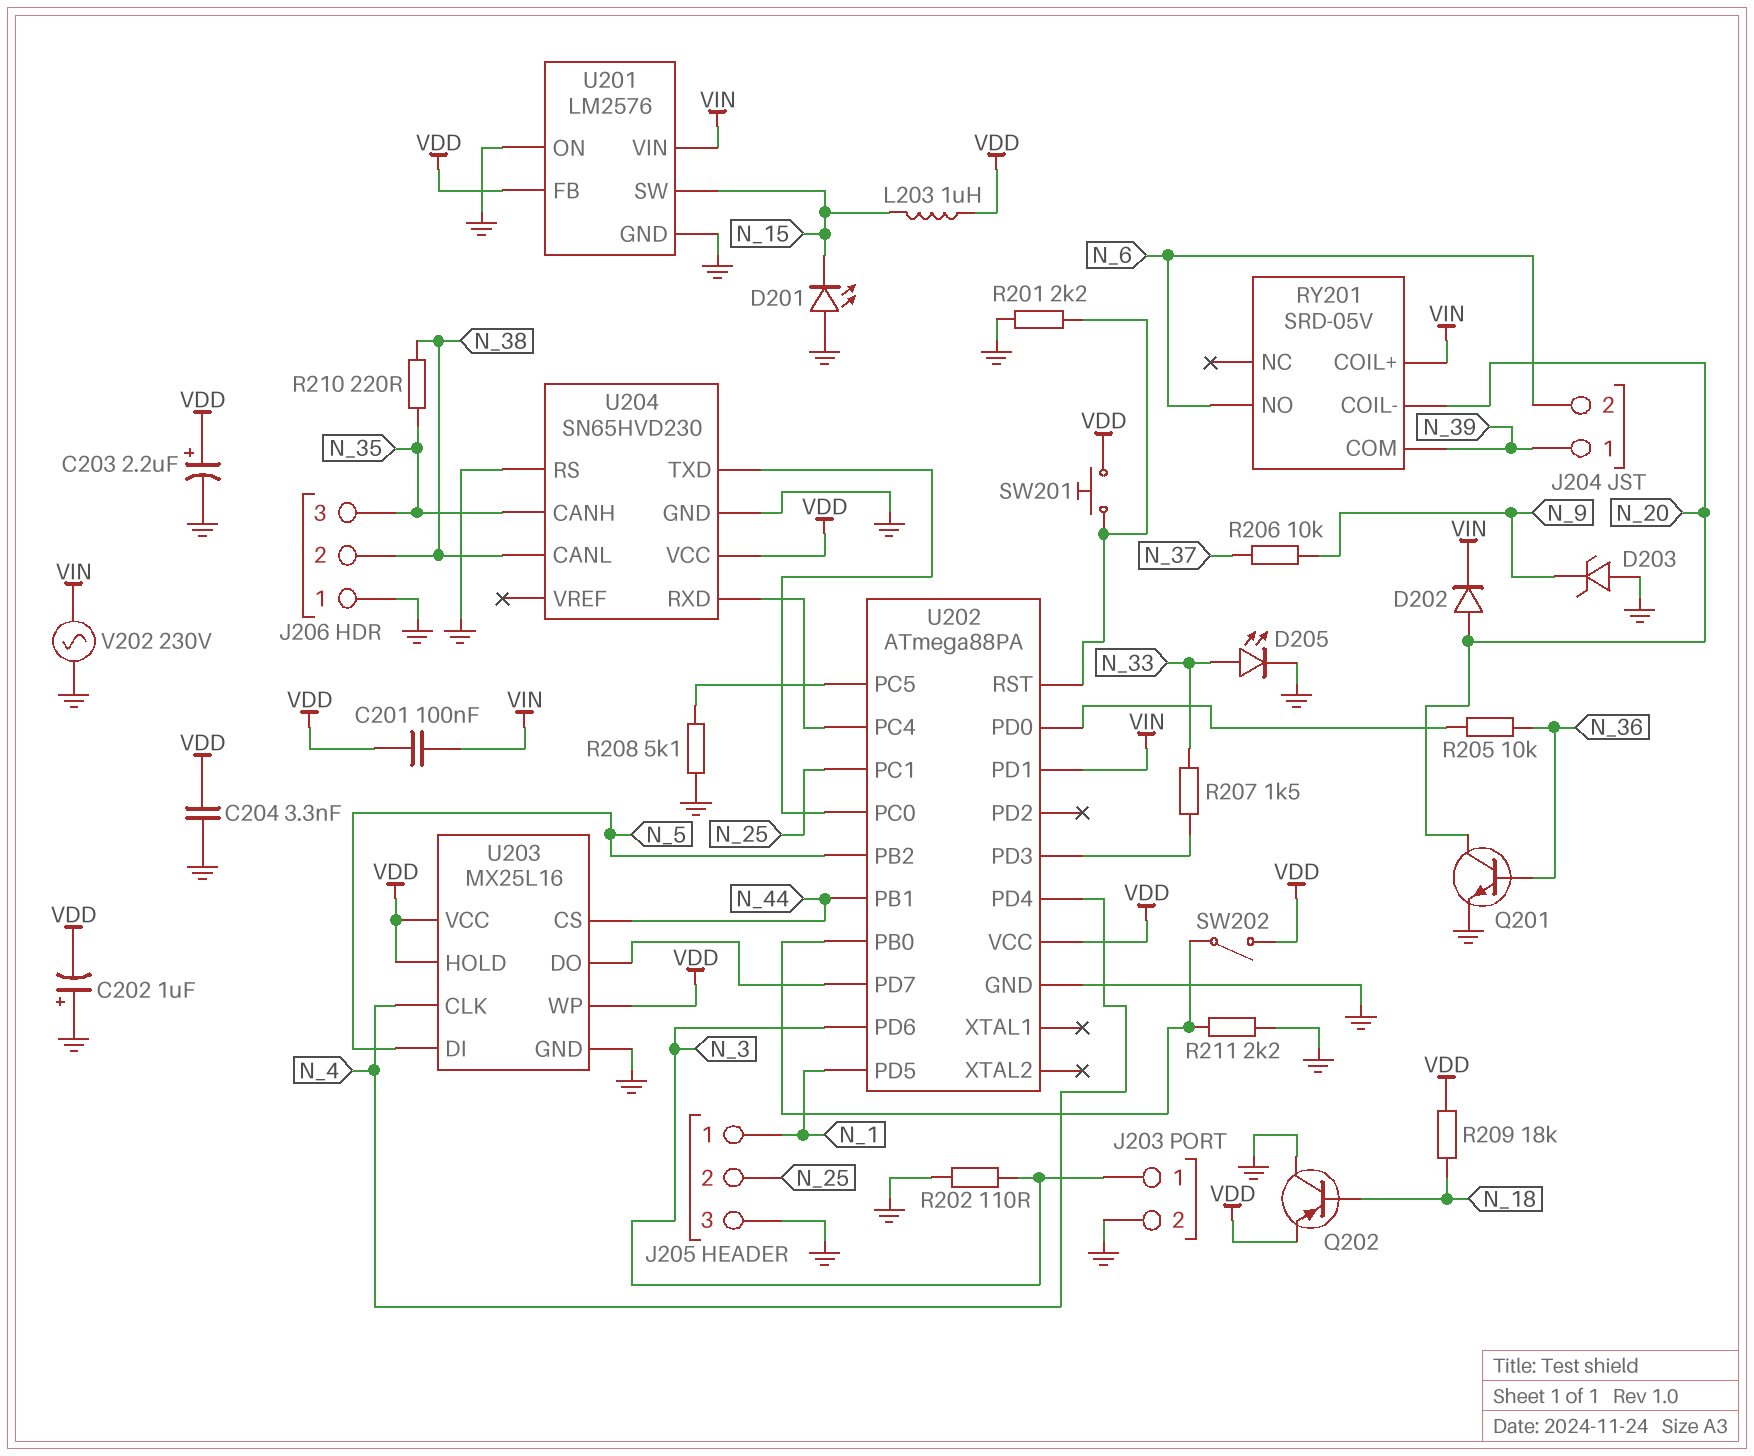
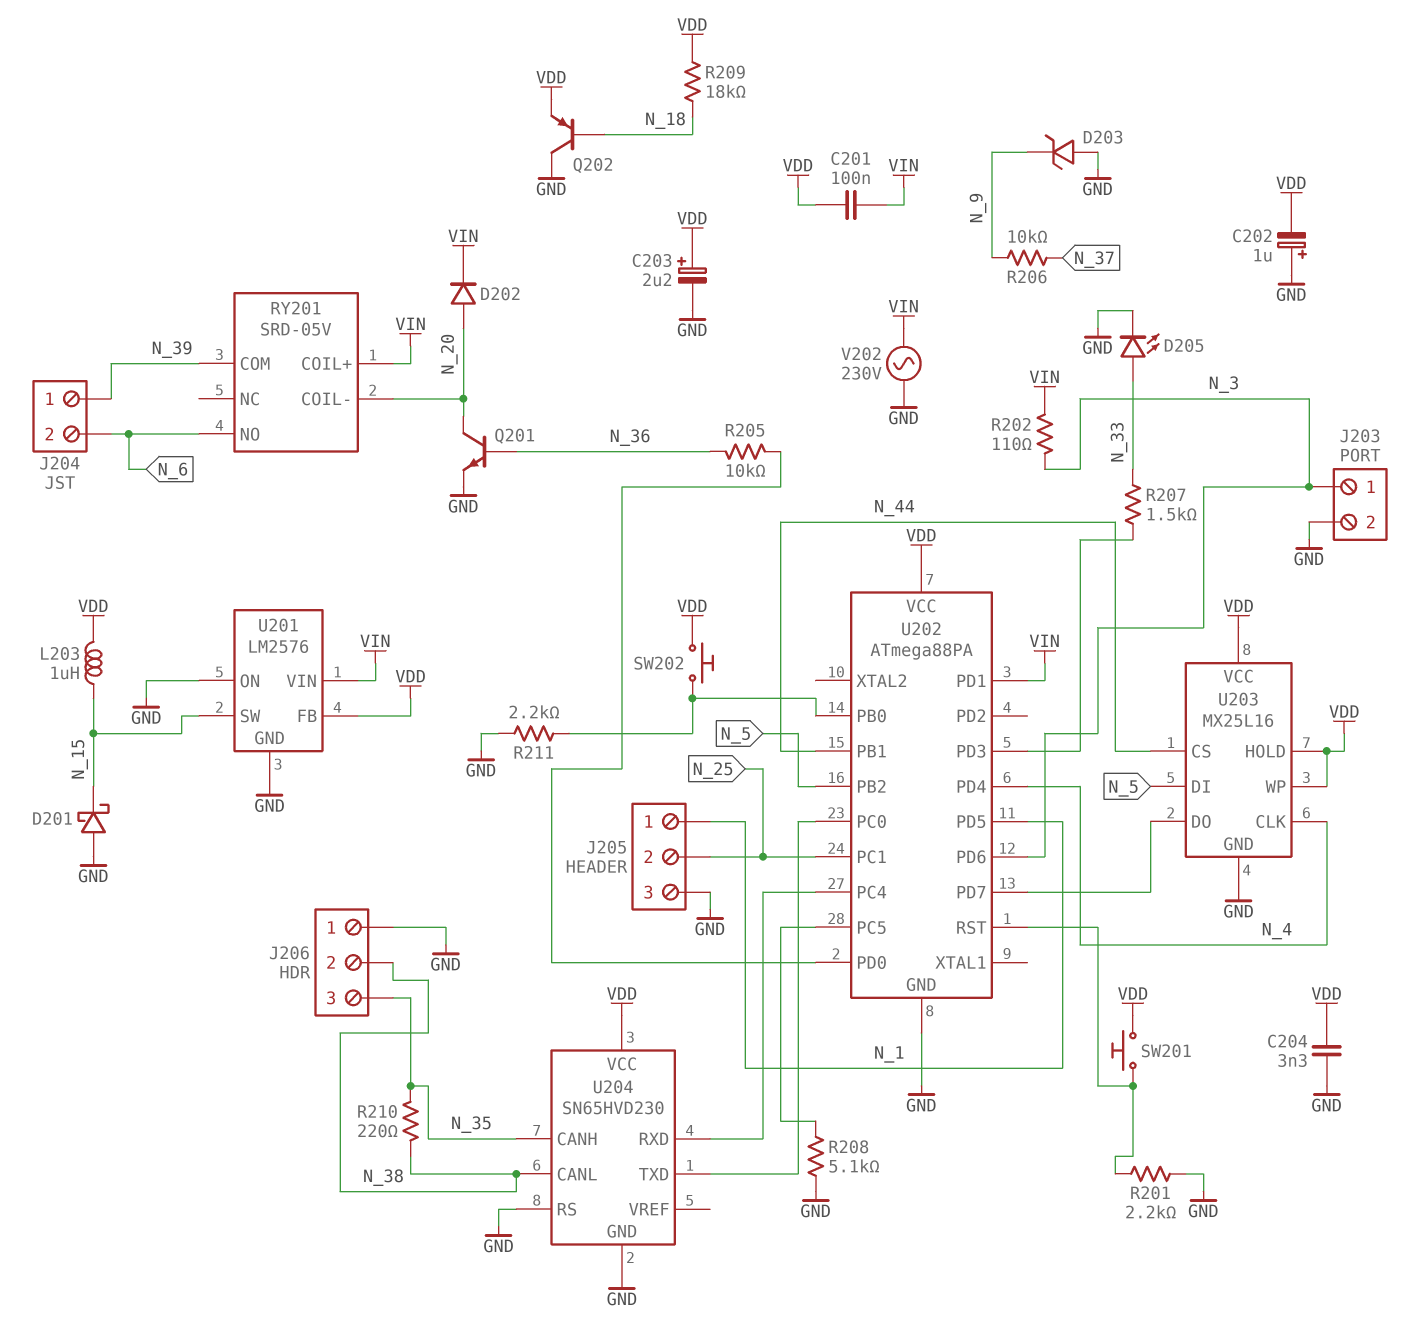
D201: LED (A GND, K N_15) -> schottky (A GND, K N_15)
R202: 110 (GND, N_3) -> 110 (N_3, VIN)
SW202: switch (U202/PB0, VDD) -> button (U202/PB0, VDD)

